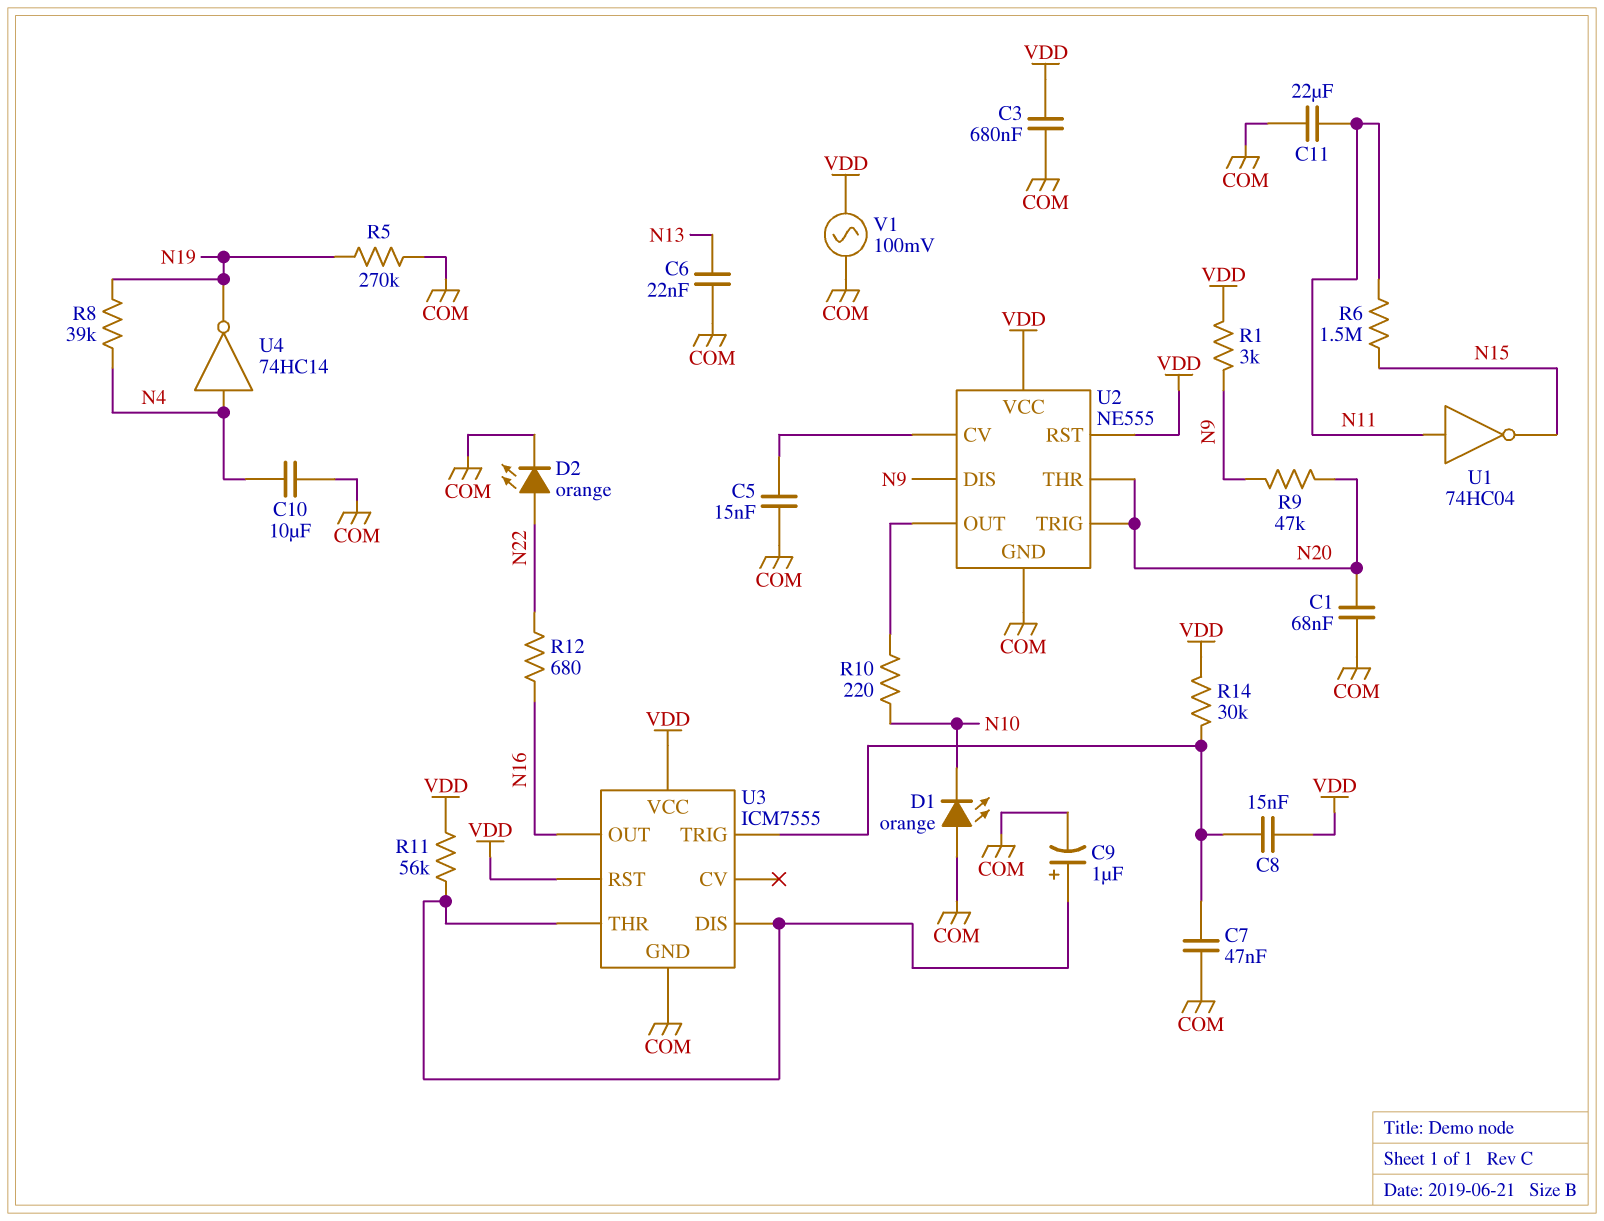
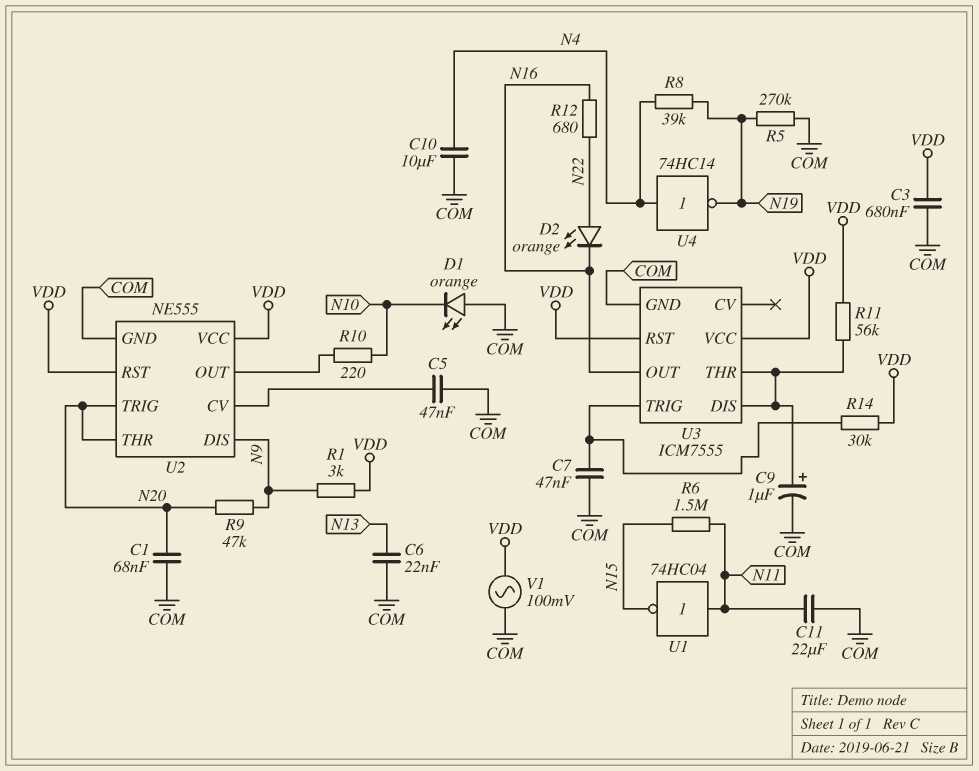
C5: 15nF (COM, U2/CV) -> 47nF (COM, U2/CV)
C8: 15nF (U3/TRIG, VDD) -> none
D2: LED orange (A N22, K COM) -> LED orange (A N22, K N16)

